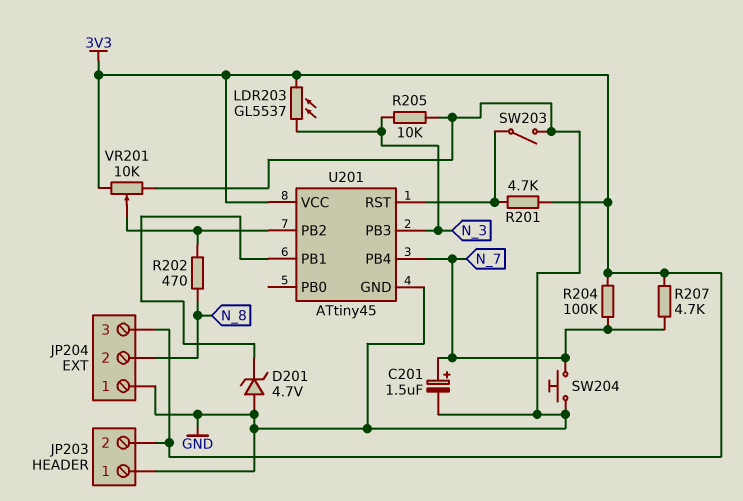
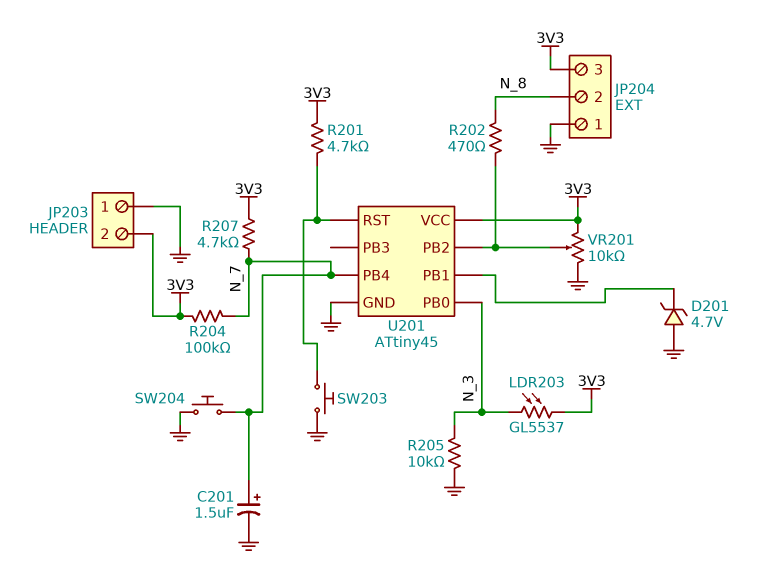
SW203: switch (GND, U201/RST) -> button (GND, U201/RST)
U201 pin PB0: none -> N_3
U201 pin PB3: N_3 -> none

